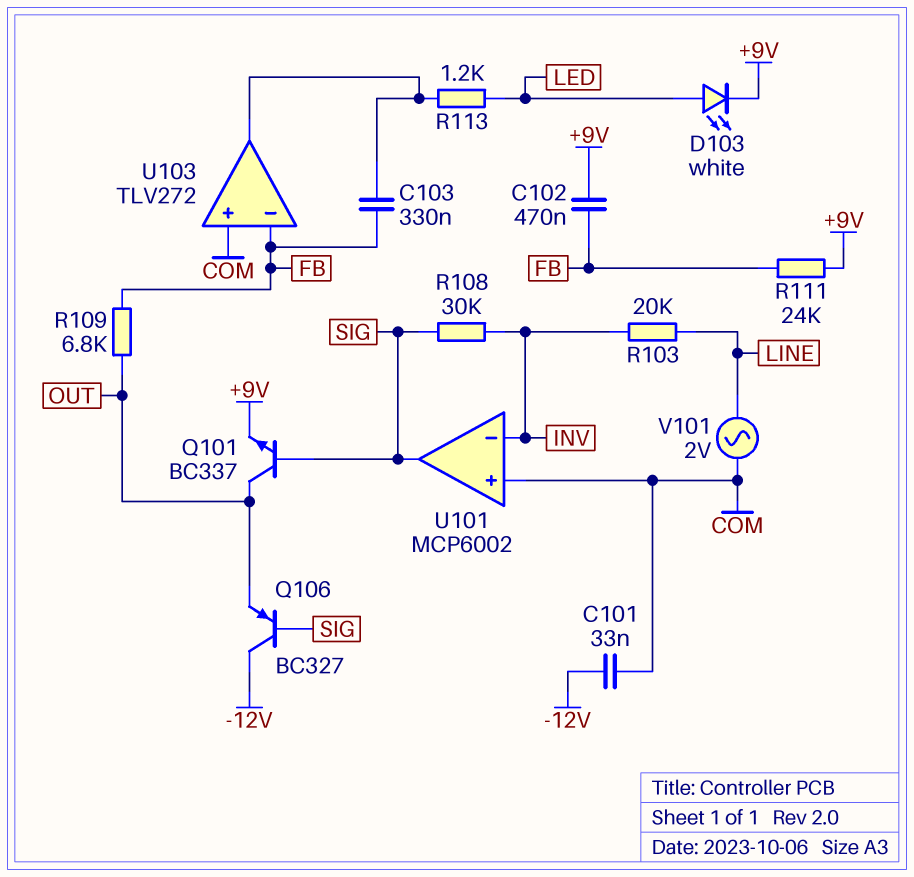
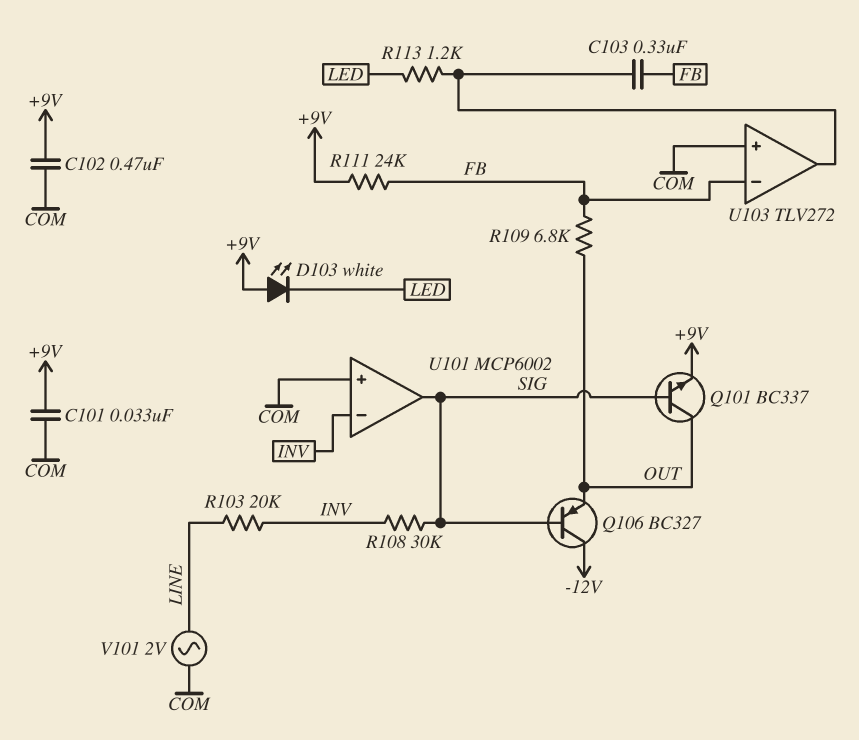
C101: 33nF (-12V, COM) -> 33nF (+9V, COM)
C102: 470nF (+9V, FB) -> 470nF (+9V, COM)
D103: LED white (A LED, K +9V) -> LED white (A +9V, K LED)

